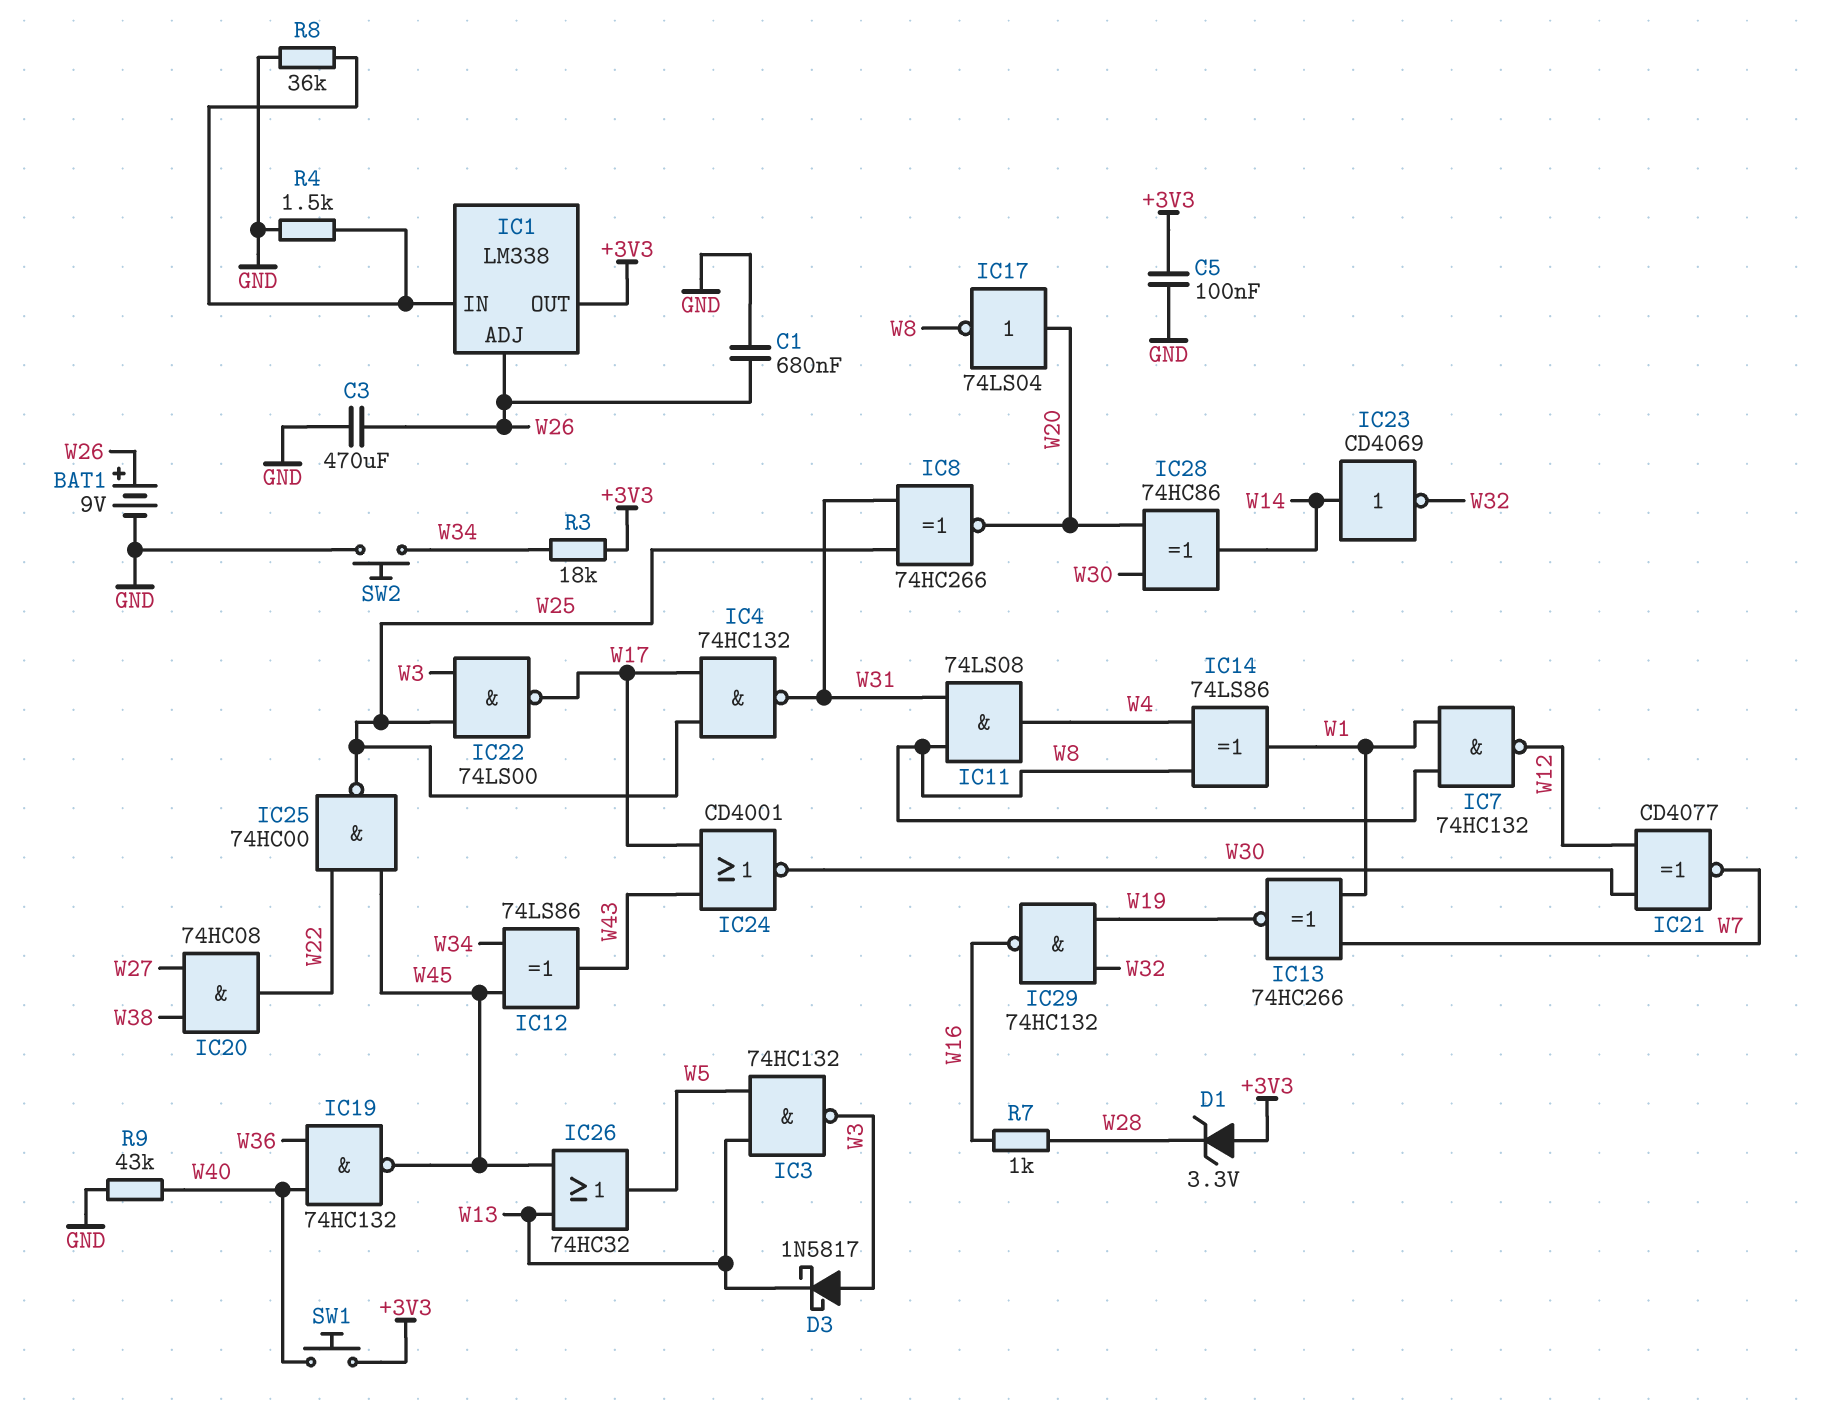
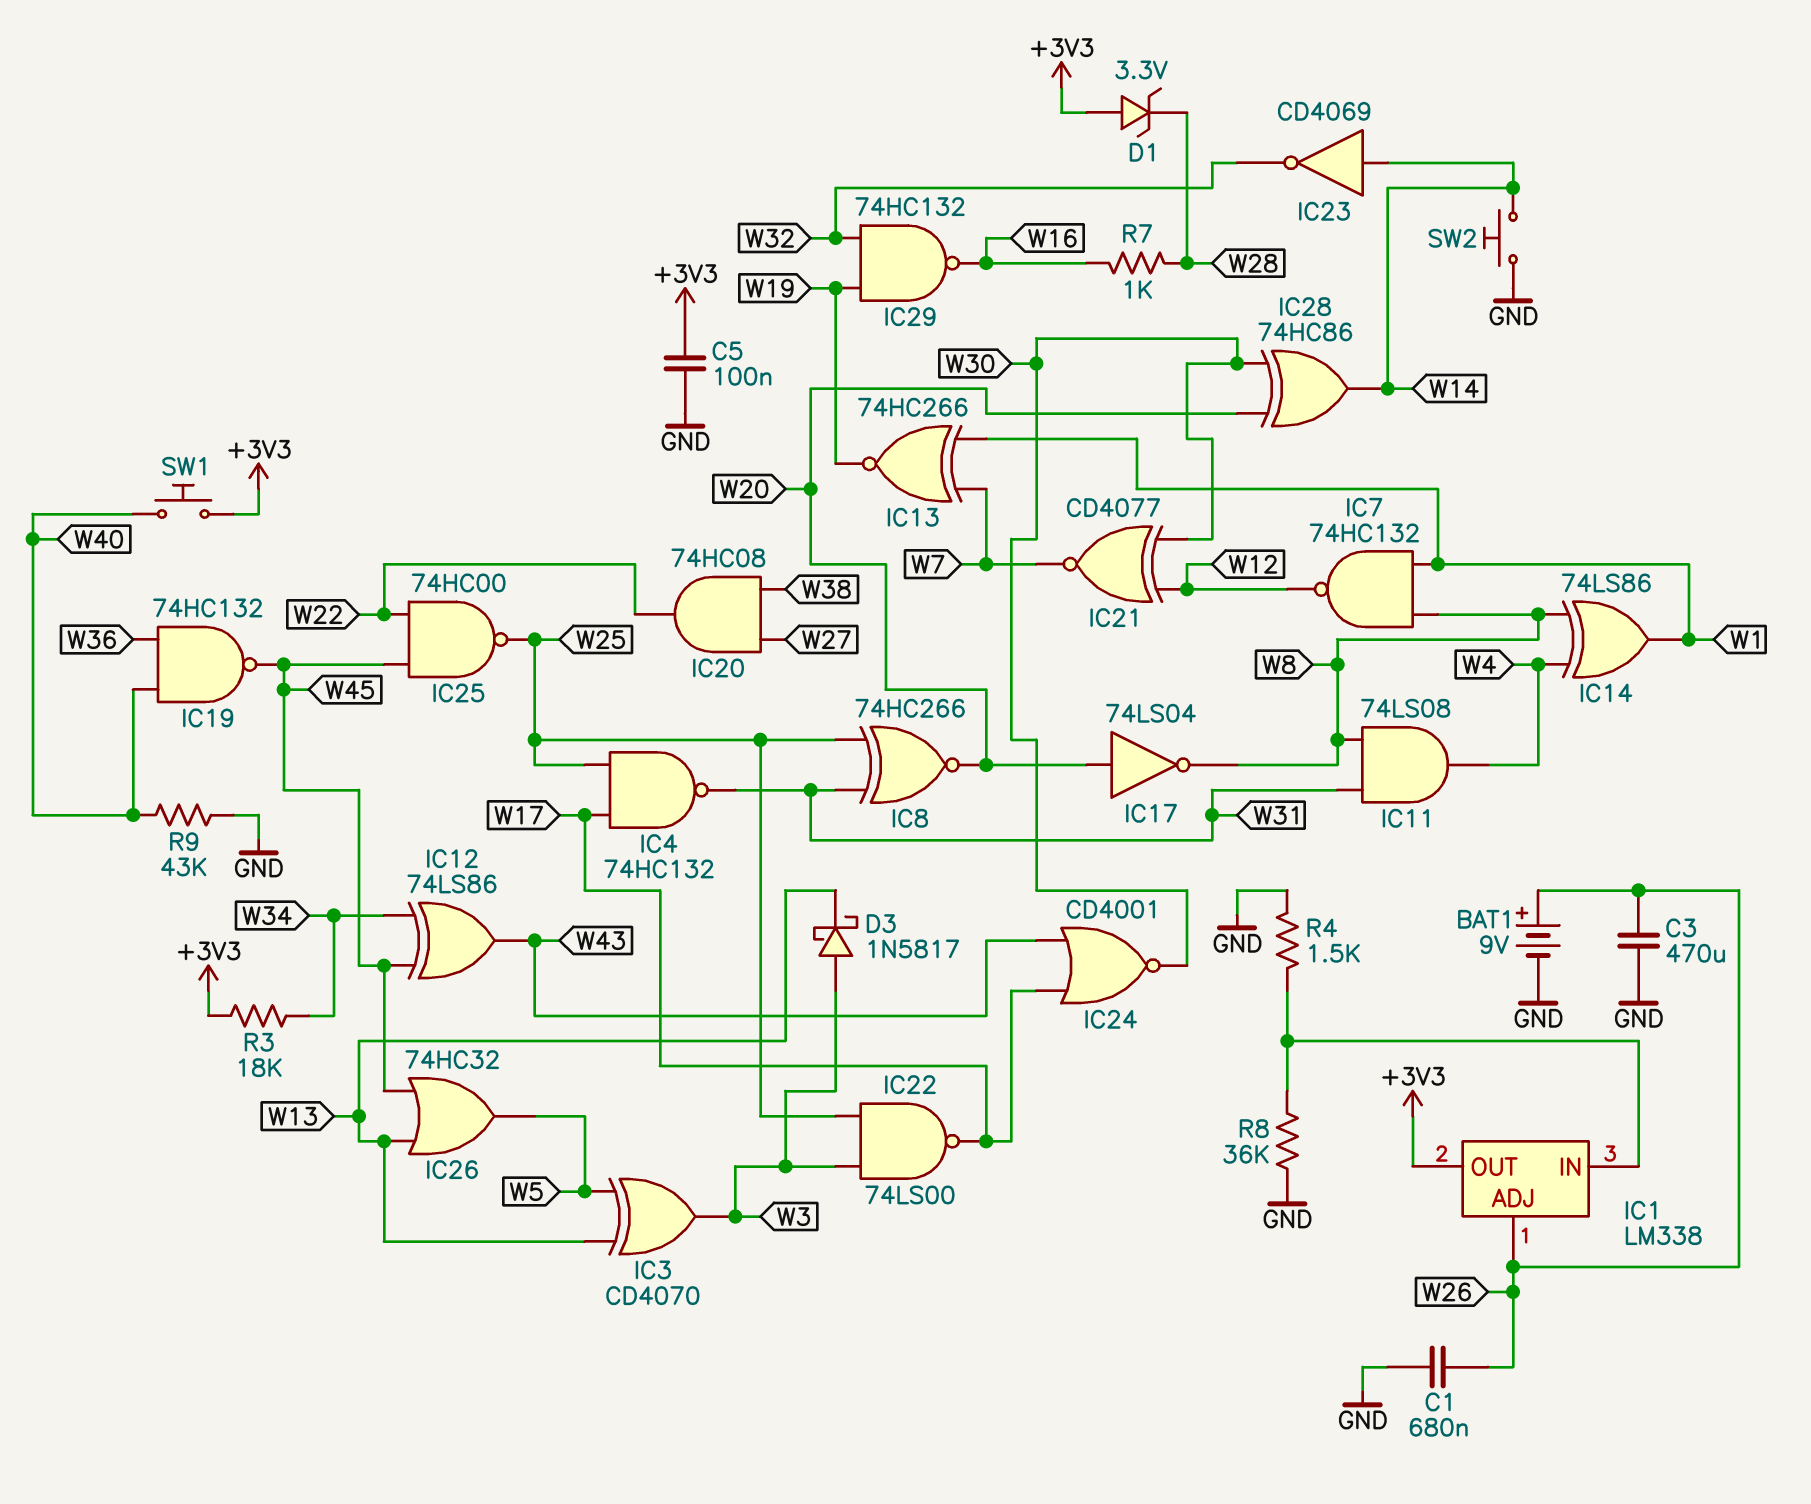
IC3: NAND 74HC132 (in W5, in W13, out W3) -> XOR CD4070 (in W5, in W13, out W3)
SW2: button (GND, W34) -> button (GND, W14)

